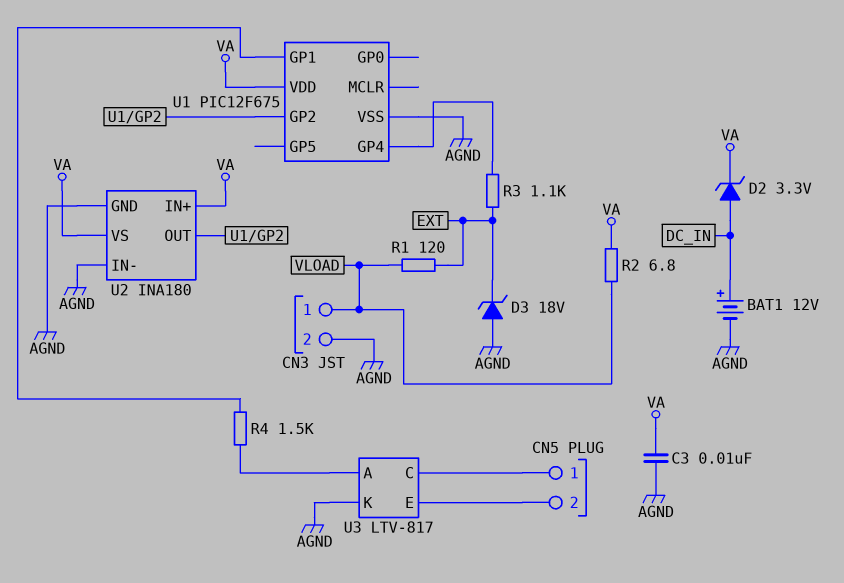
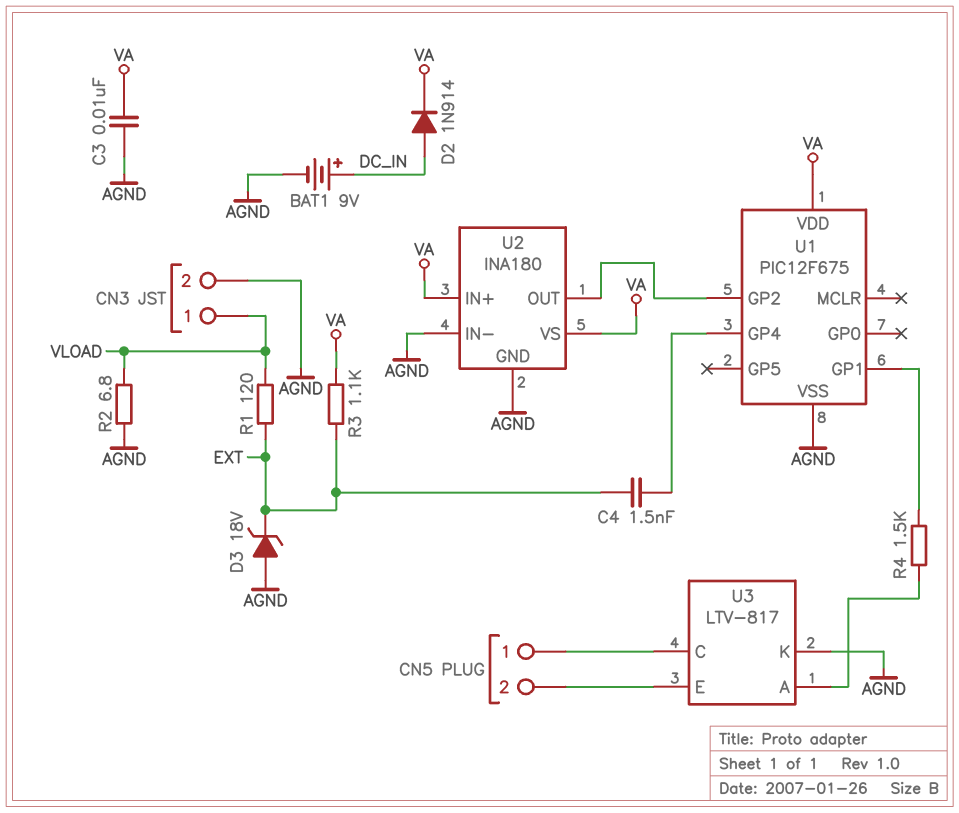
BAT1: 12V (plus DC_IN, minus AGND) -> 9V (plus DC_IN, minus AGND)
C4: none -> 1.5nF (EXT, U1/GP4)
D2: zener 3.3V (A DC_IN, K VA) -> diode 1N914 (A DC_IN, K VA)
R2: 6.8 (VA, VLOAD) -> 6.8 (AGND, VLOAD)
R3: 1.1k (EXT, U1/GP4) -> 1.1k (EXT, VA)

